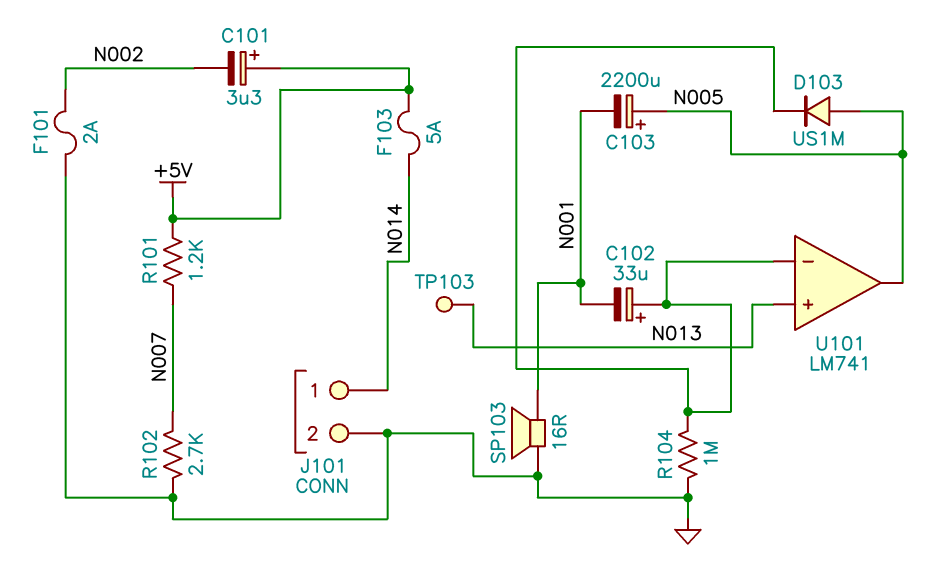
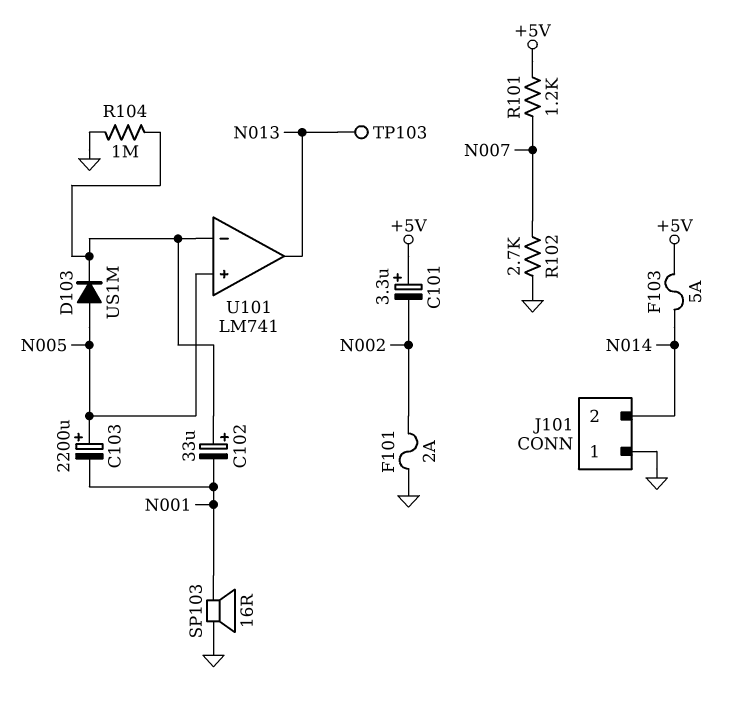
J101 pin 1: N014 -> GND
J101 pin 2: GND -> N014
U101 pin in+: N013 -> N005
U101 pin out: N005 -> N013

